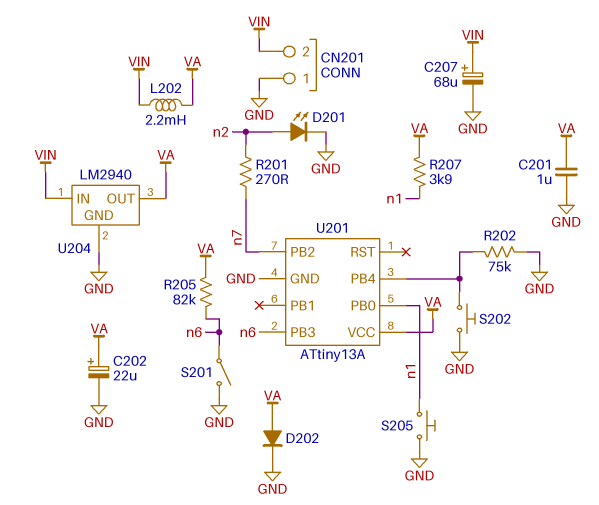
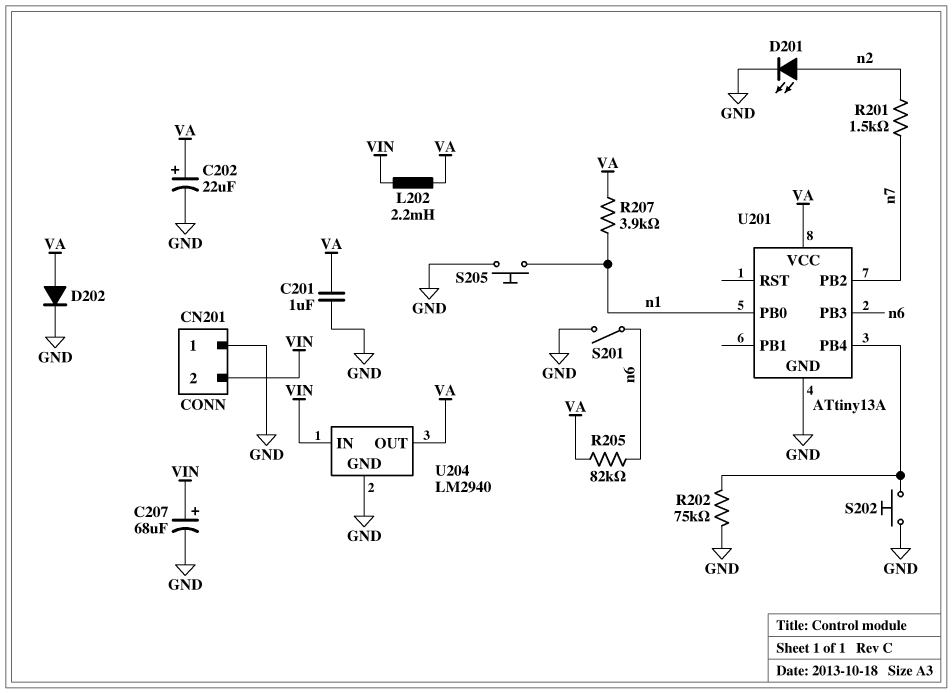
R201: 270 (n2, n7) -> 1.5k (n2, n7)

